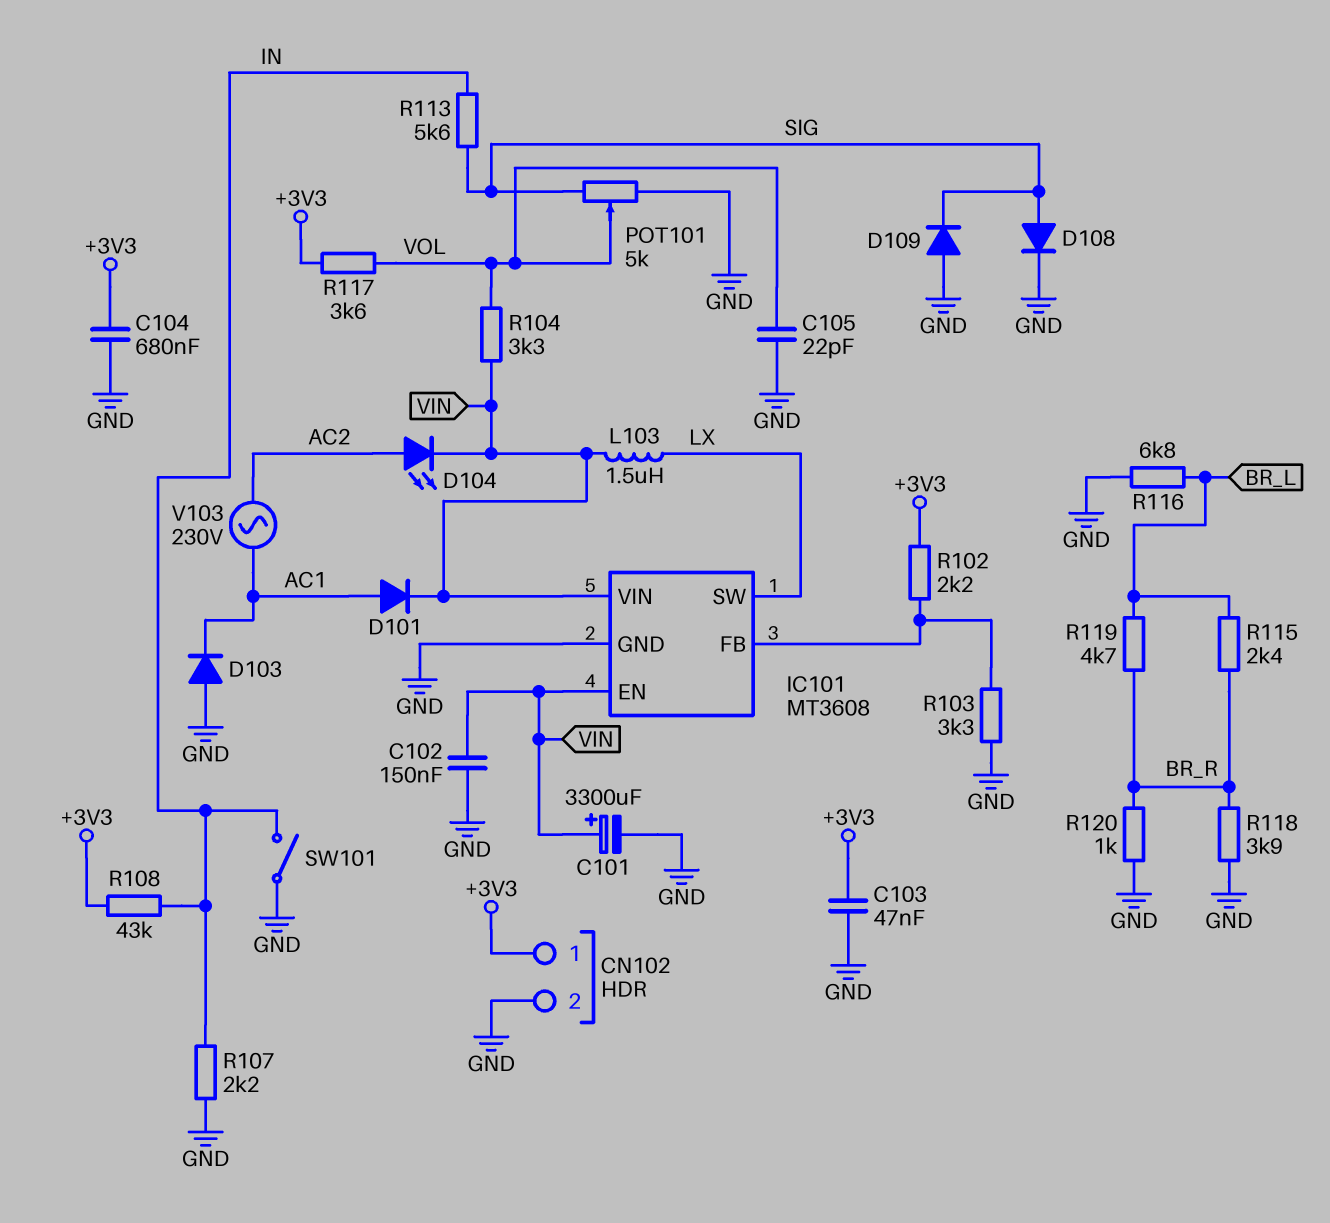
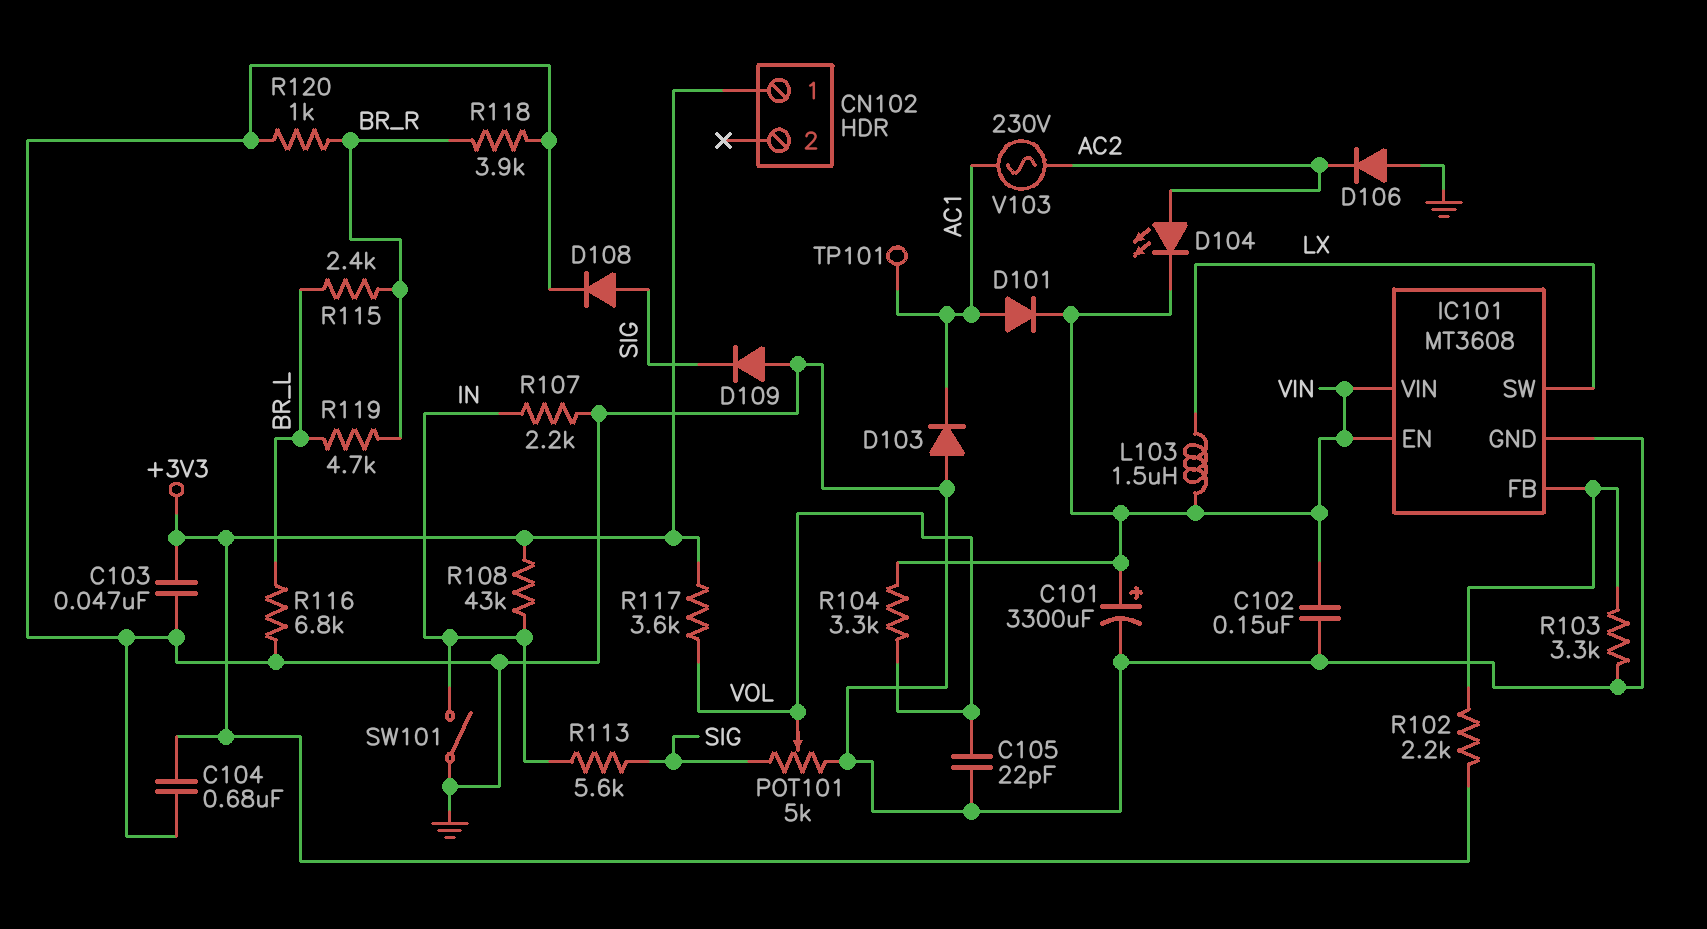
CN102 pin 2: GND -> none
D106: none -> diode (A GND, K AC2)
TP101: none -> test point (AC1)

